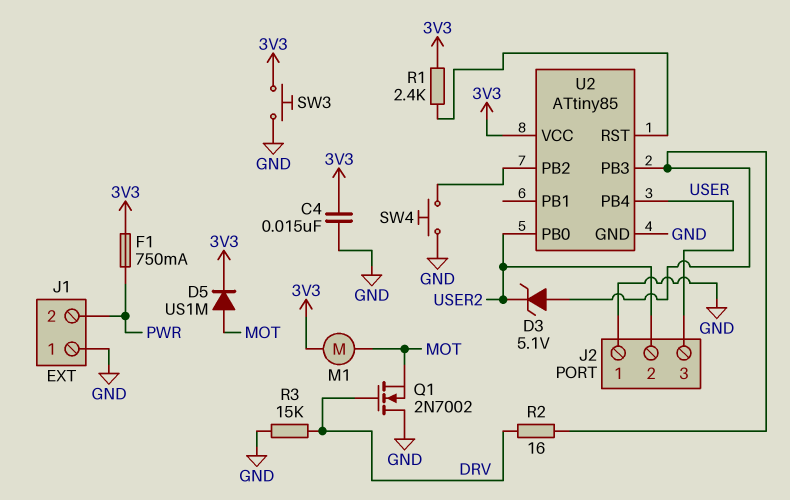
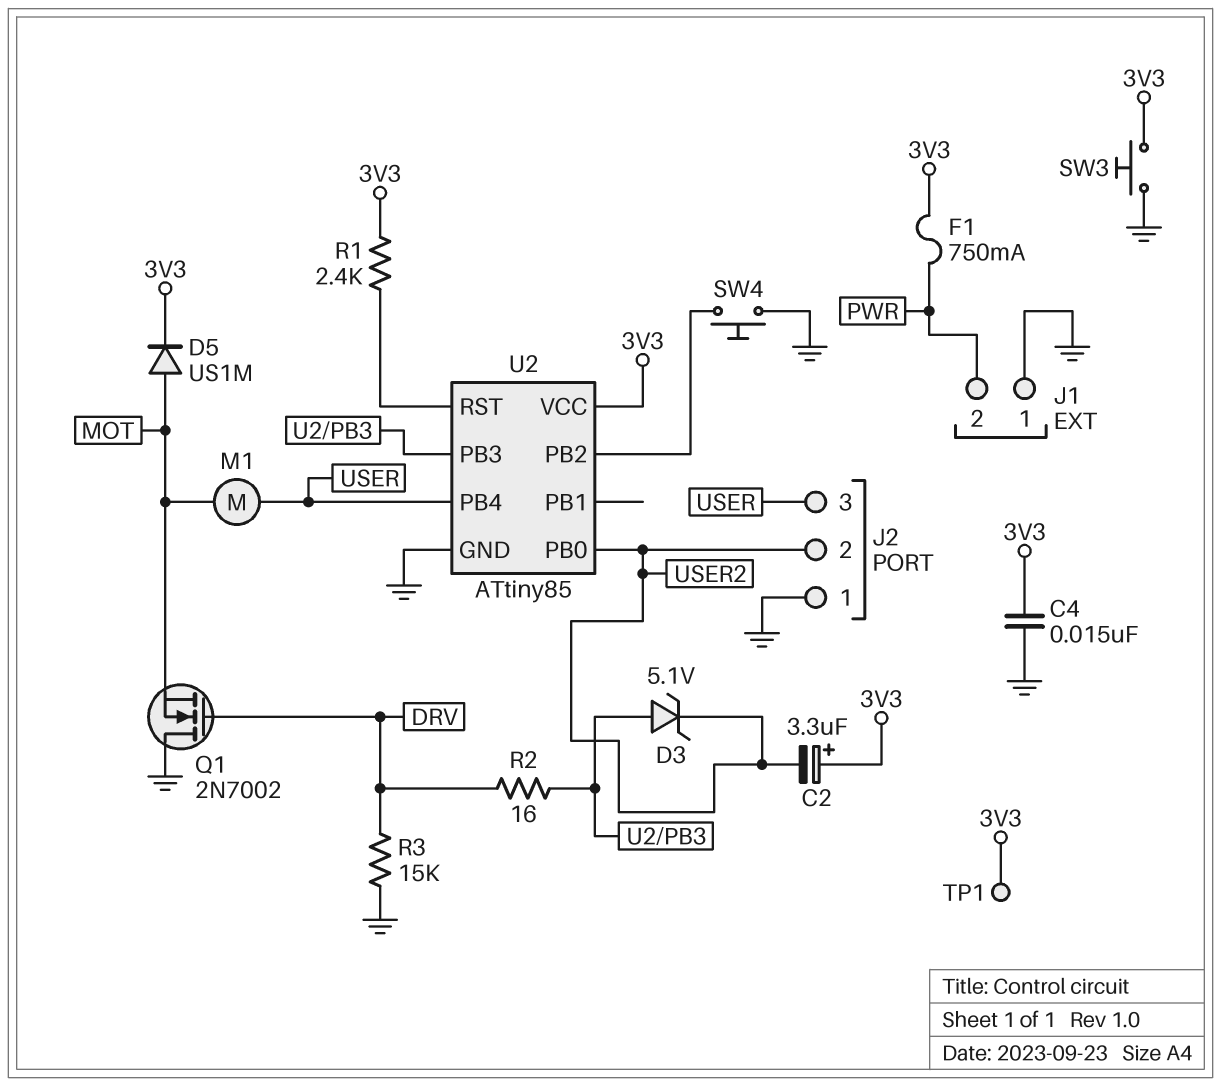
C2: none -> 3.3uF (plus 3V3, minus USER2)
M1: motor (3V3, MOT) -> motor (MOT, USER)
TP1: none -> test point (3V3)

